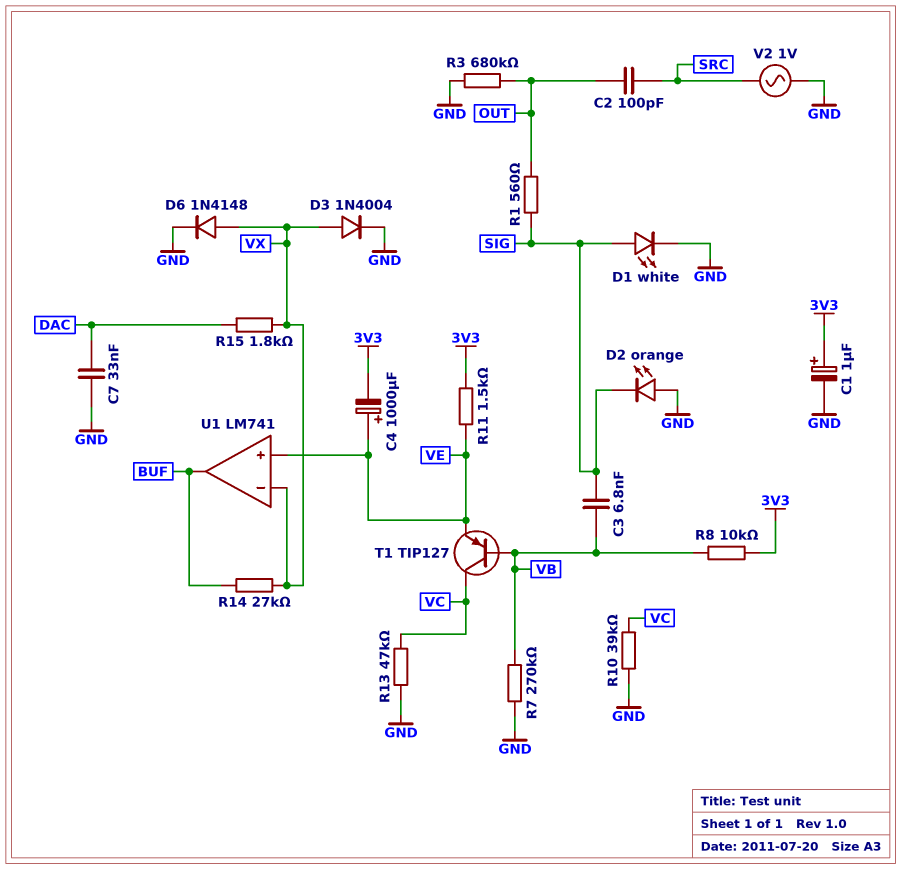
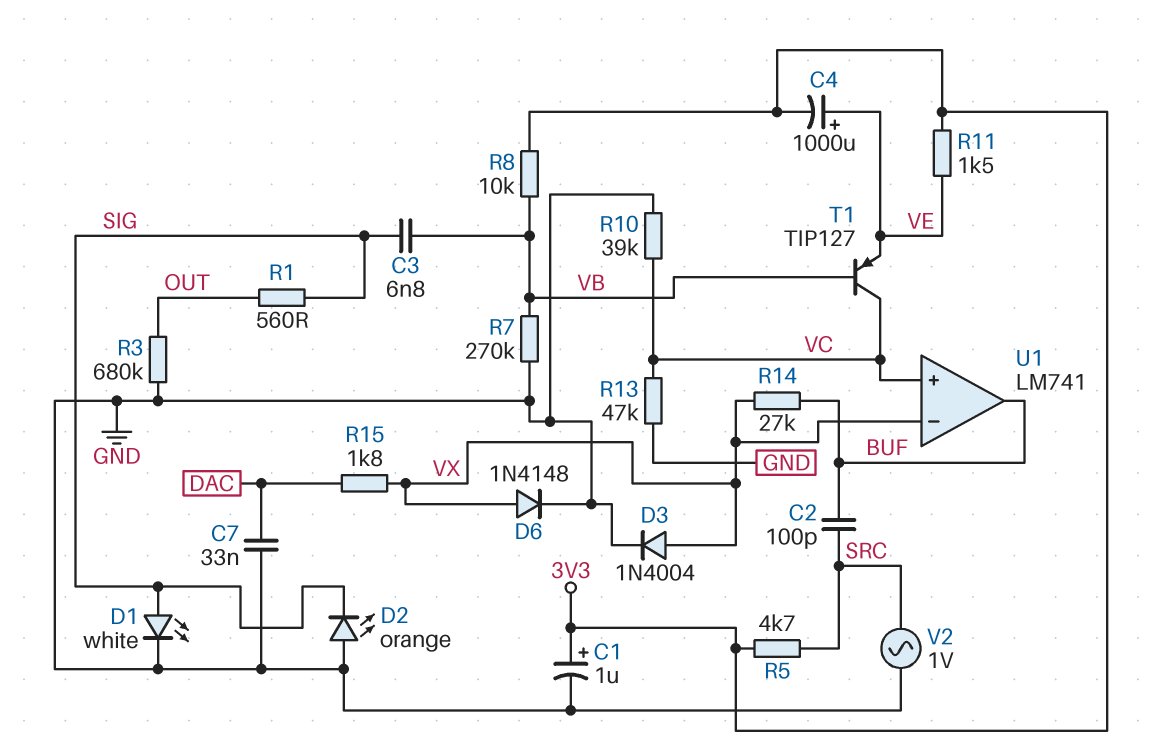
C2: 100pF (OUT, SRC) -> 100pF (BUF, SRC)
R5: none -> 4.7k (3V3, SRC)
U1 pin in+: VE -> VC

